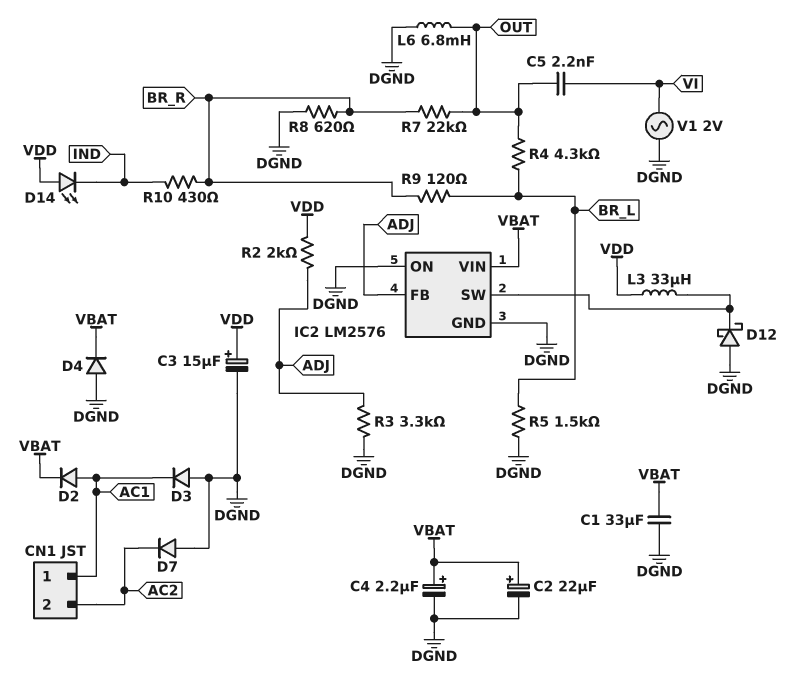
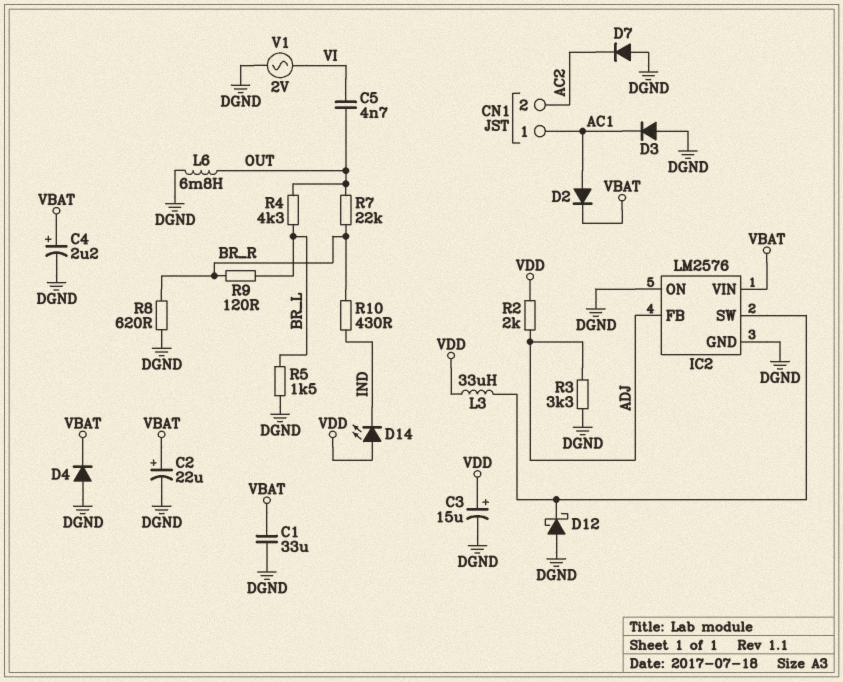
C5: 2.2nF (OUT, VI) -> 4.7nF (OUT, VI)

